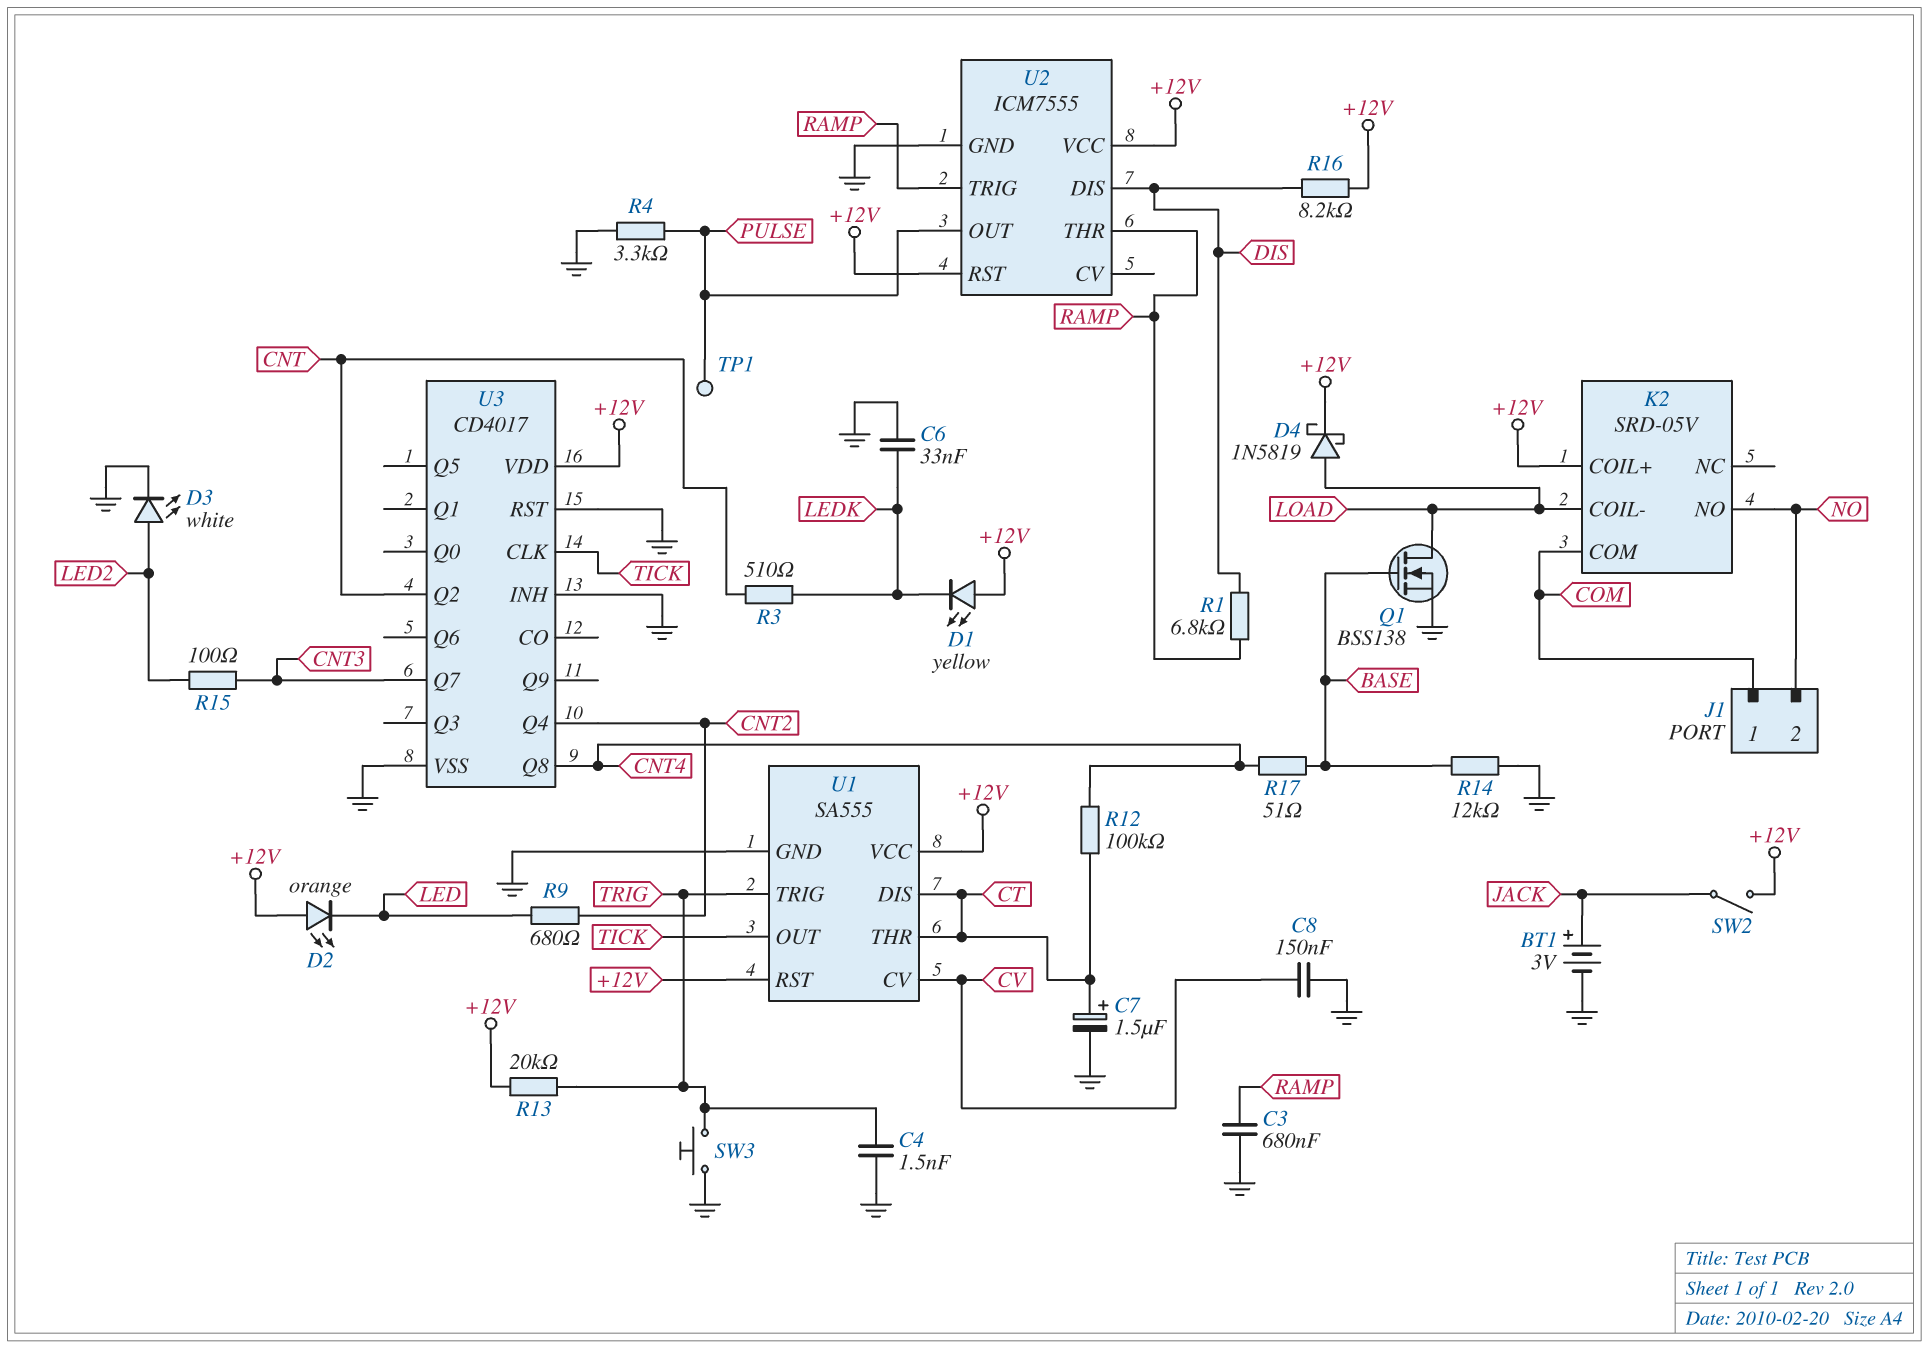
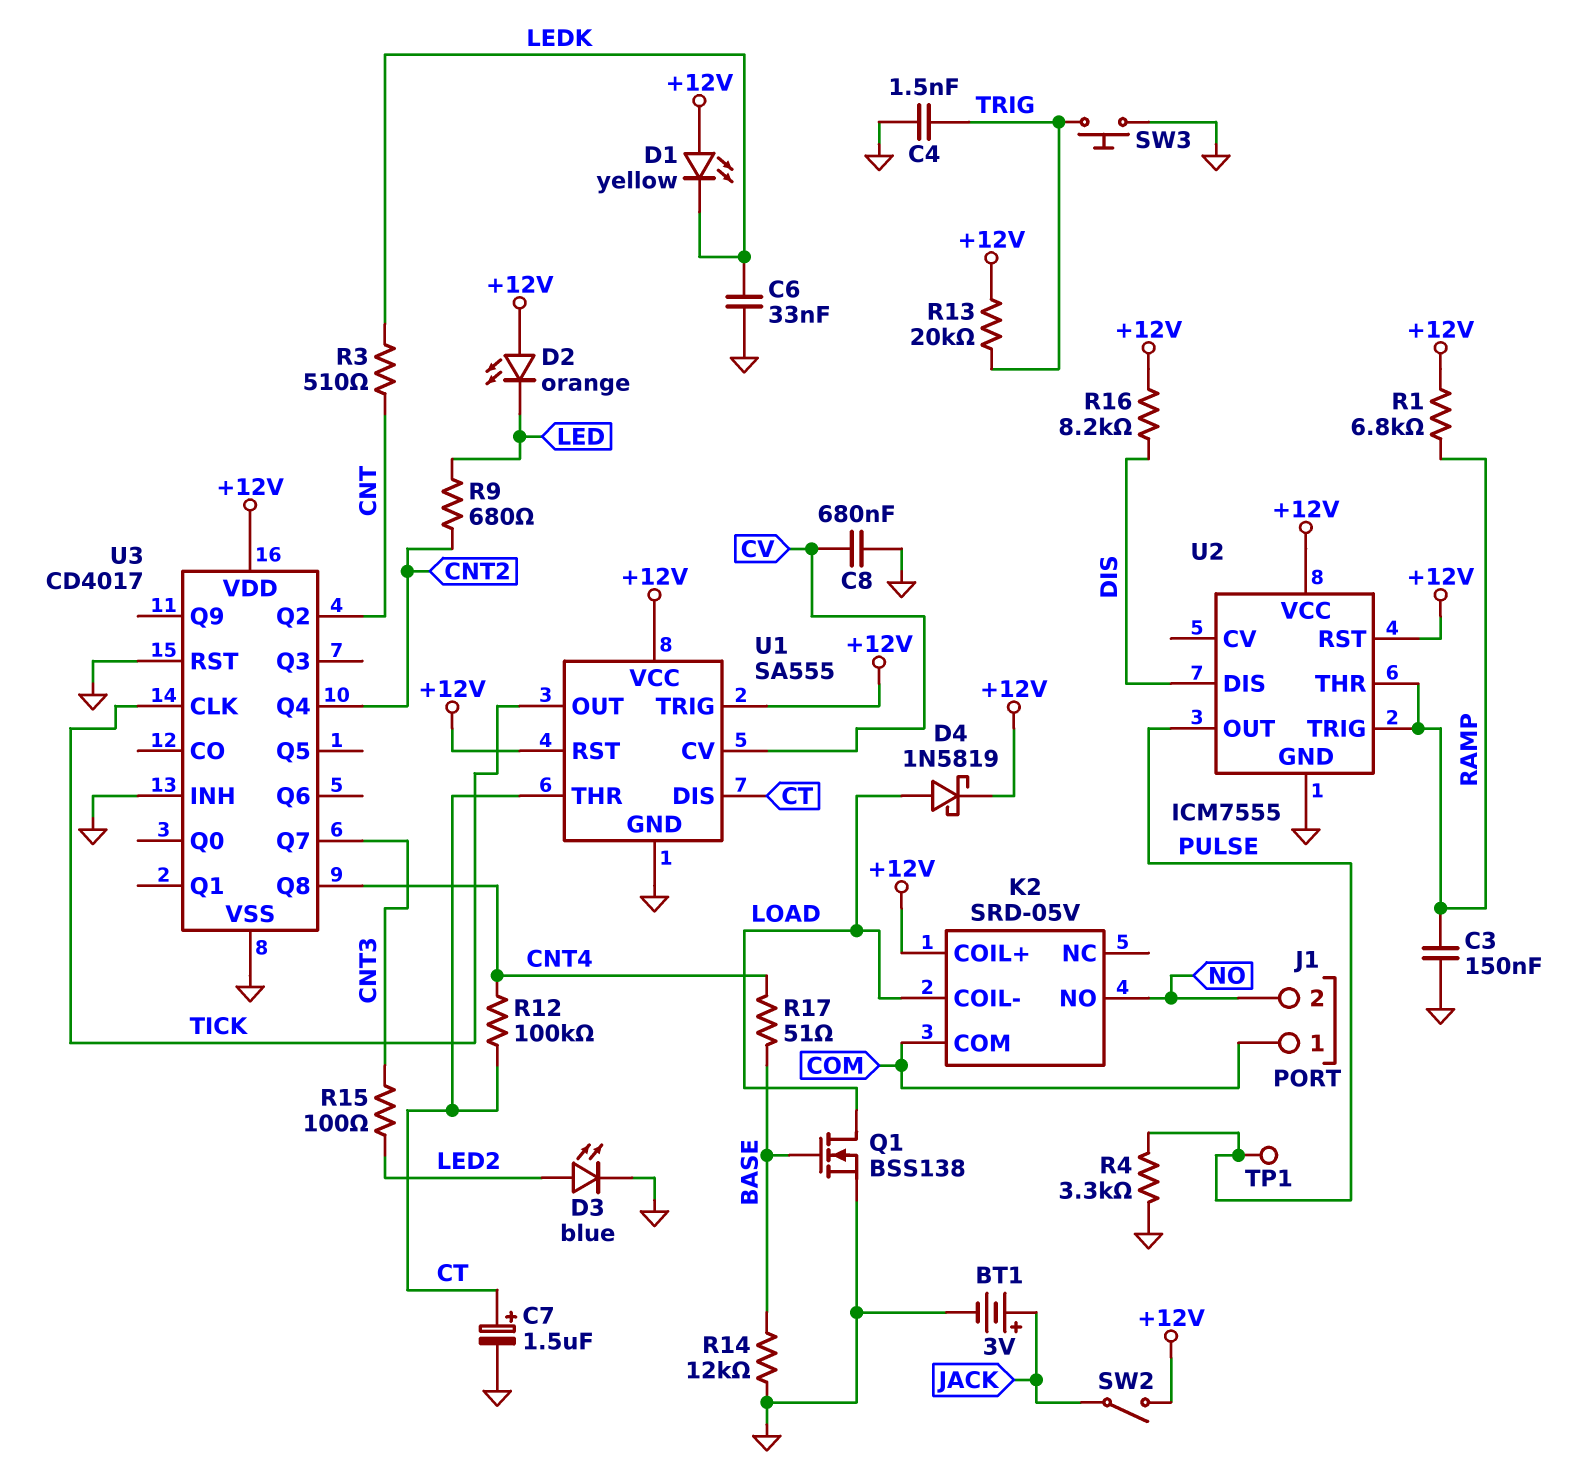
C3: 680nF (GND, RAMP) -> 150nF (GND, RAMP)
C8: 150nF (CV, GND) -> 680nF (CV, GND)
D3: LED white (A LED2, K GND) -> LED blue (A LED2, K GND)
R1: 6.8k (DIS, RAMP) -> 6.8k (+12V, RAMP)
U1 pin TRIG: TRIG -> +12V

